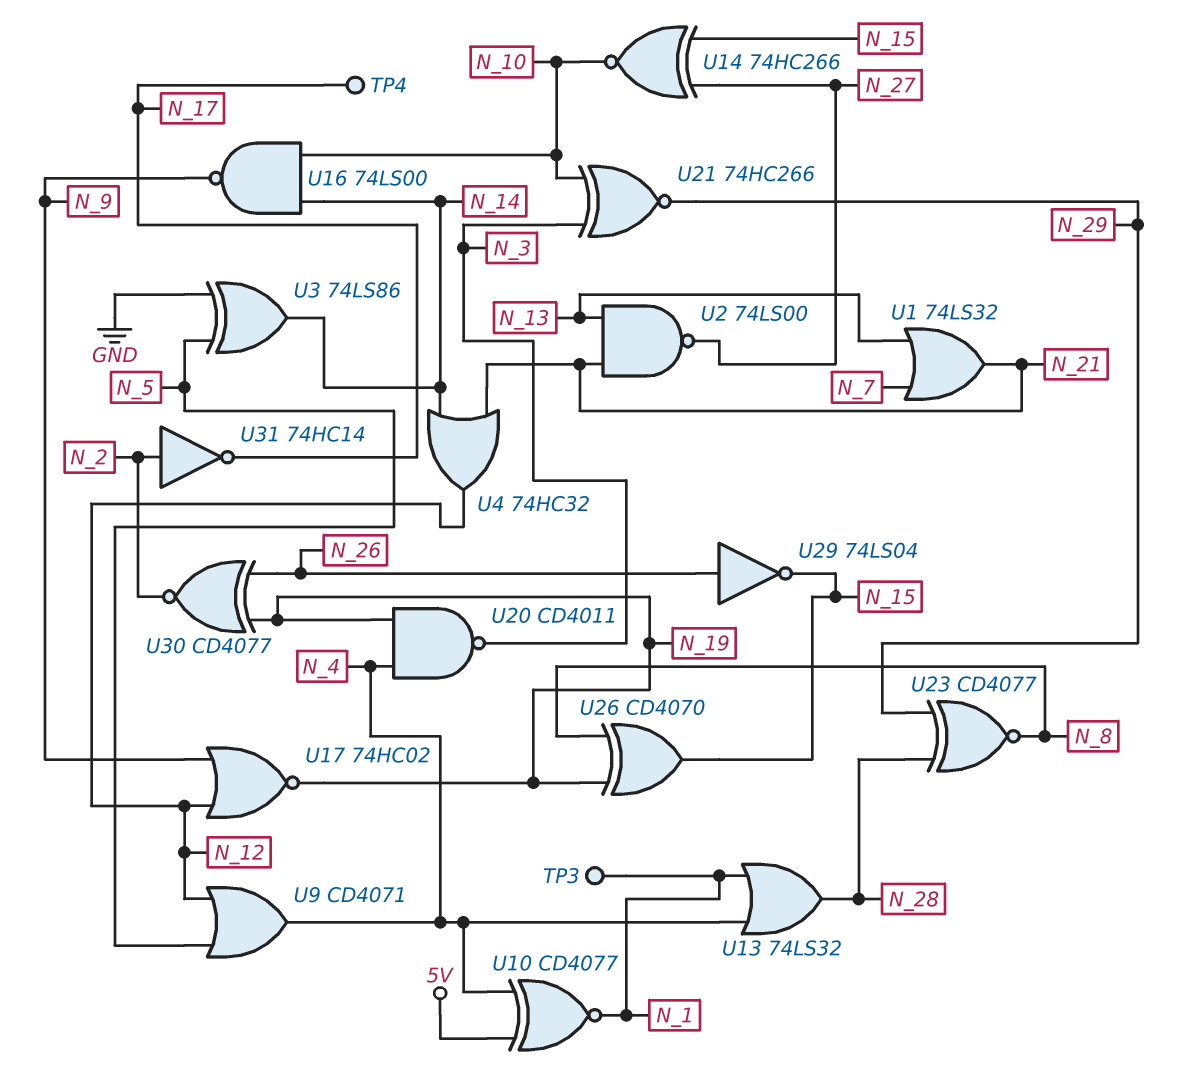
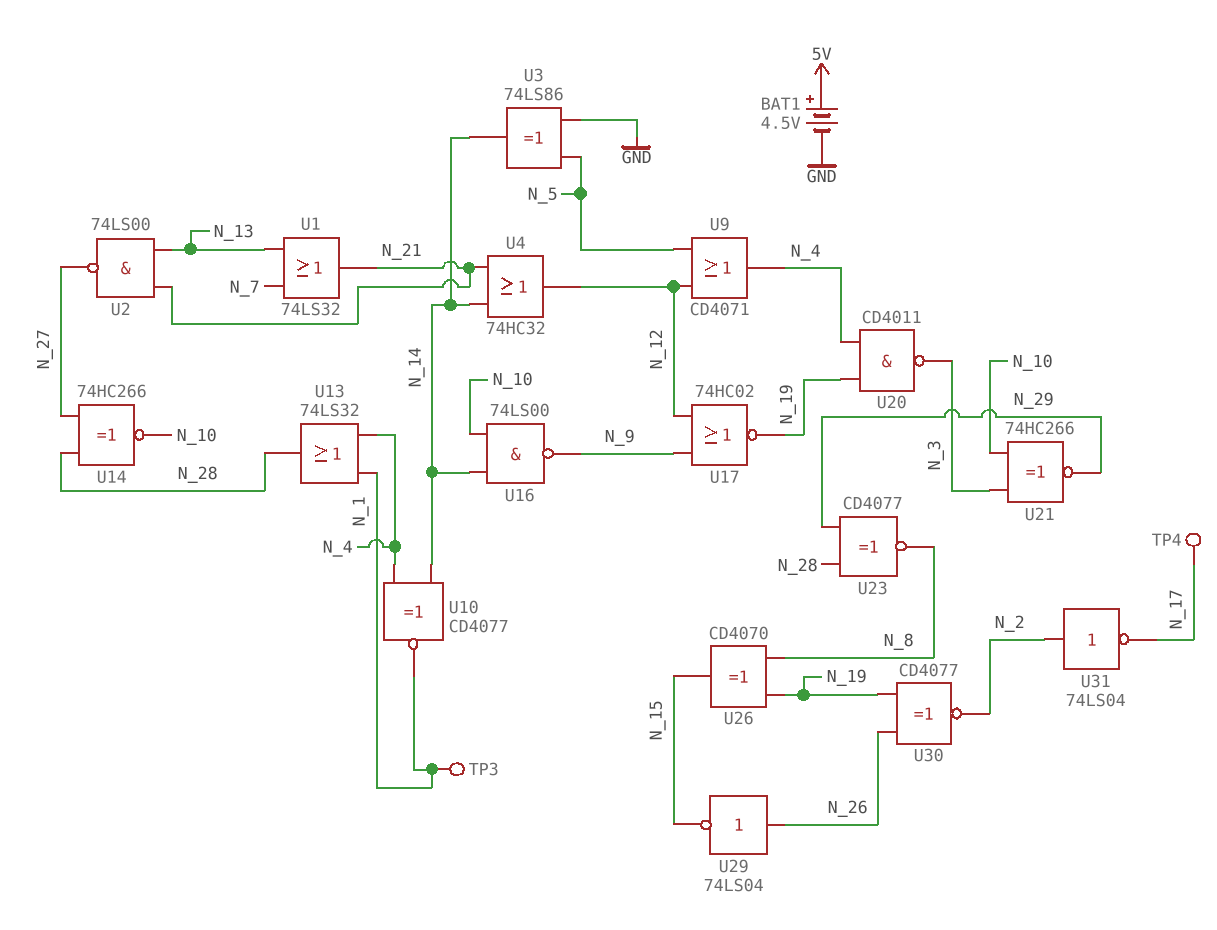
BAT1: none -> 4.5V (plus 5V, minus GND)
U10: XNOR CD4077 (in 5V, in N_4, out N_1) -> XNOR CD4077 (in N_4, in N_14, out N_1)
U14: XNOR 74HC266 (in N_15, in N_27, out N_10) -> XNOR 74HC266 (in N_27, in N_28, out N_10)
U31: NOT 74HC14 (in N_2, out N_17) -> NOT 74LS04 (in N_2, out N_17)

